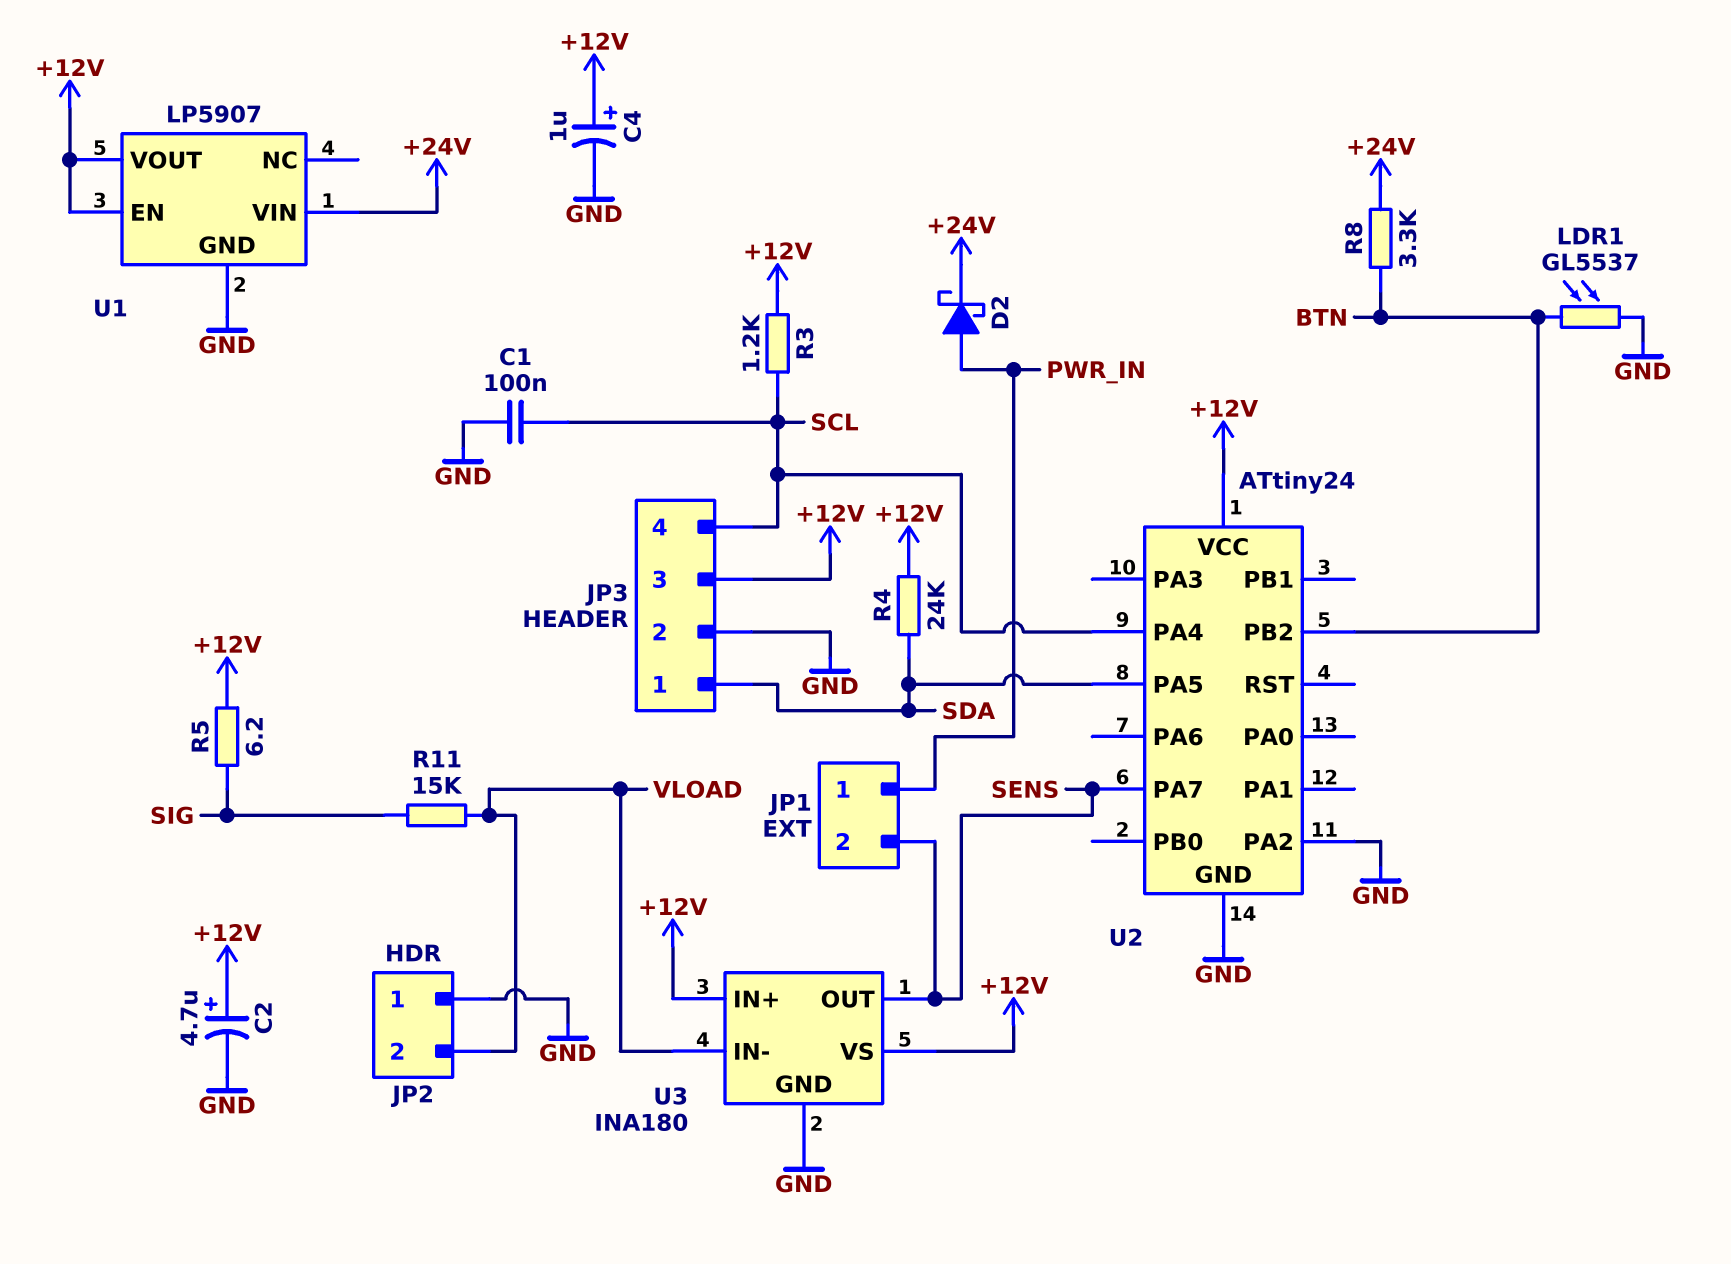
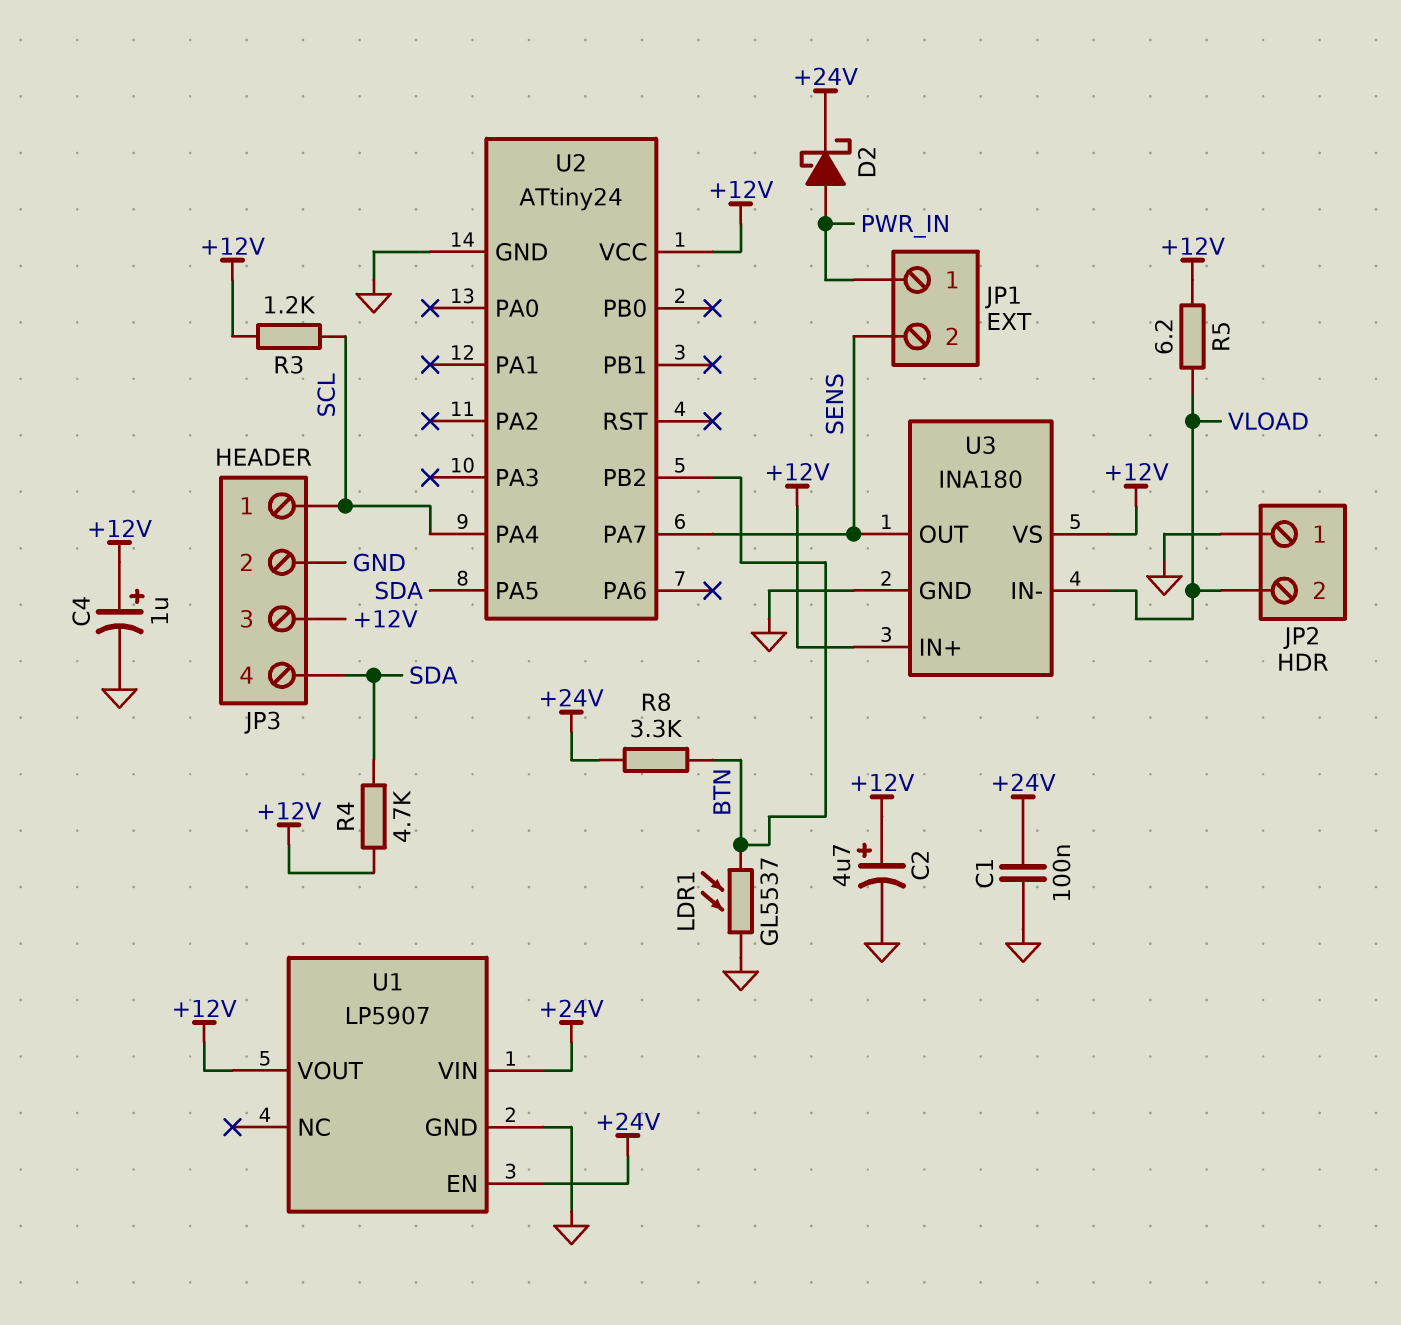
C1: 100nF (GND, SCL) -> 100nF (+24V, GND)
JP3 pin 1: SDA -> SCL
JP3 pin 4: SCL -> SDA
R4: 24k (+12V, SDA) -> 4.7k (+12V, SDA)
R5: 6.2 (+12V, SIG) -> 6.2 (+12V, VLOAD)
R11: 15k (SIG, VLOAD) -> none
U1 pin EN: +12V -> +24V
U2 pin PA2: GND -> none

